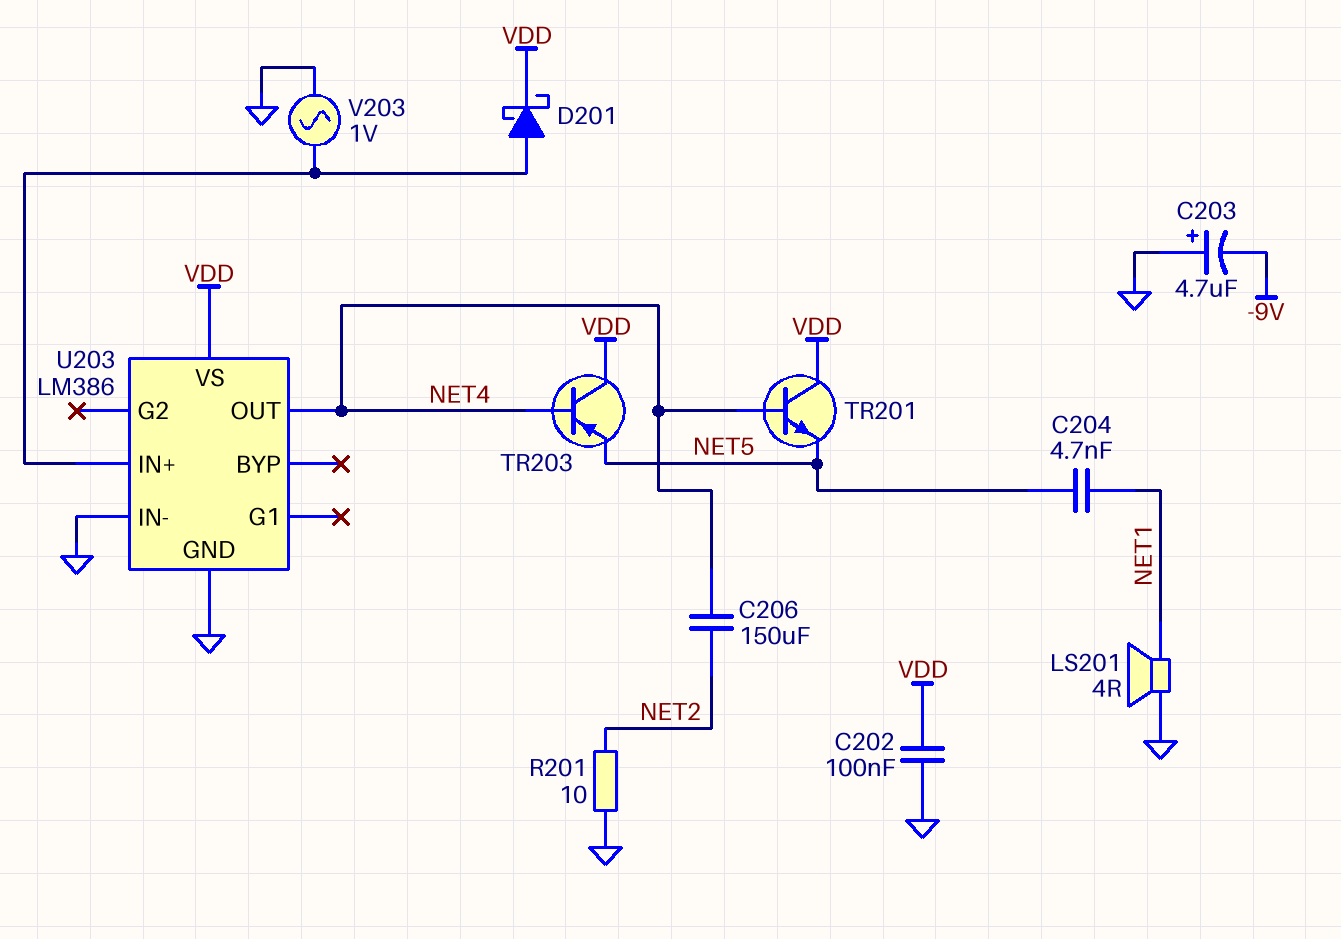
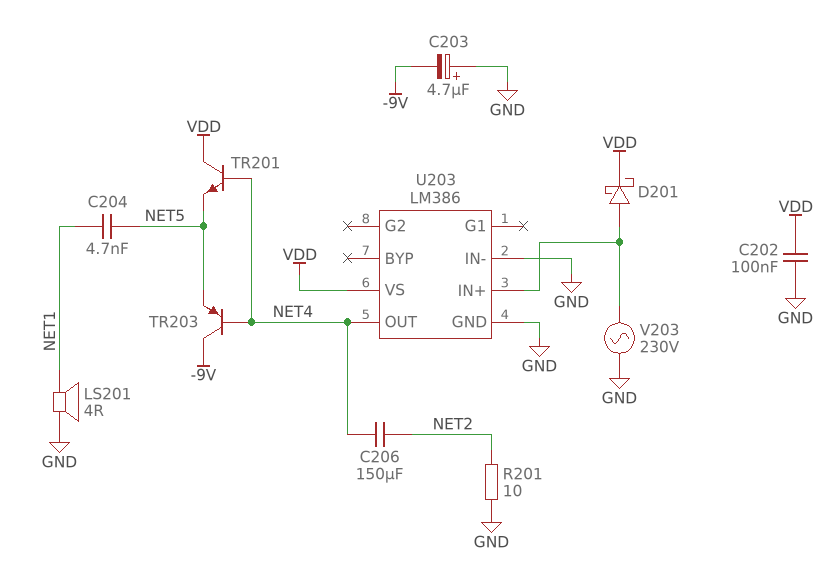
TR203: PNP (B NET4, C VDD, E NET5) -> PNP (B NET4, C -9V, E NET5)
V203: AC 1V (GND, U203/IN+) -> AC 230V (GND, U203/IN+)

